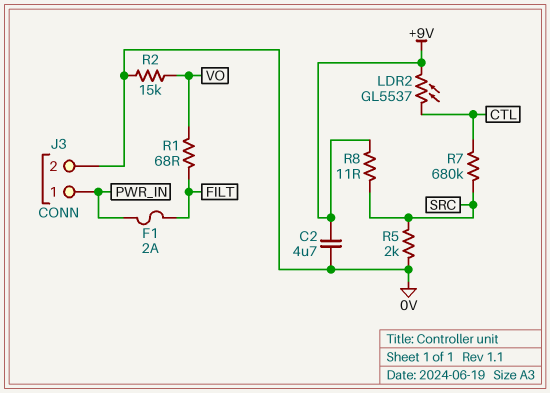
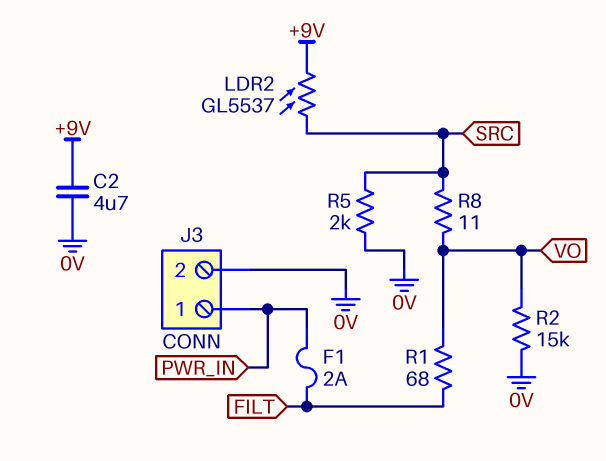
LDR2: GL5537 (+9V, CTL) -> GL5537 (+9V, SRC)
R7: 680k (CTL, SRC) -> none
R8: 11 (+9V, SRC) -> 11 (SRC, VO)

